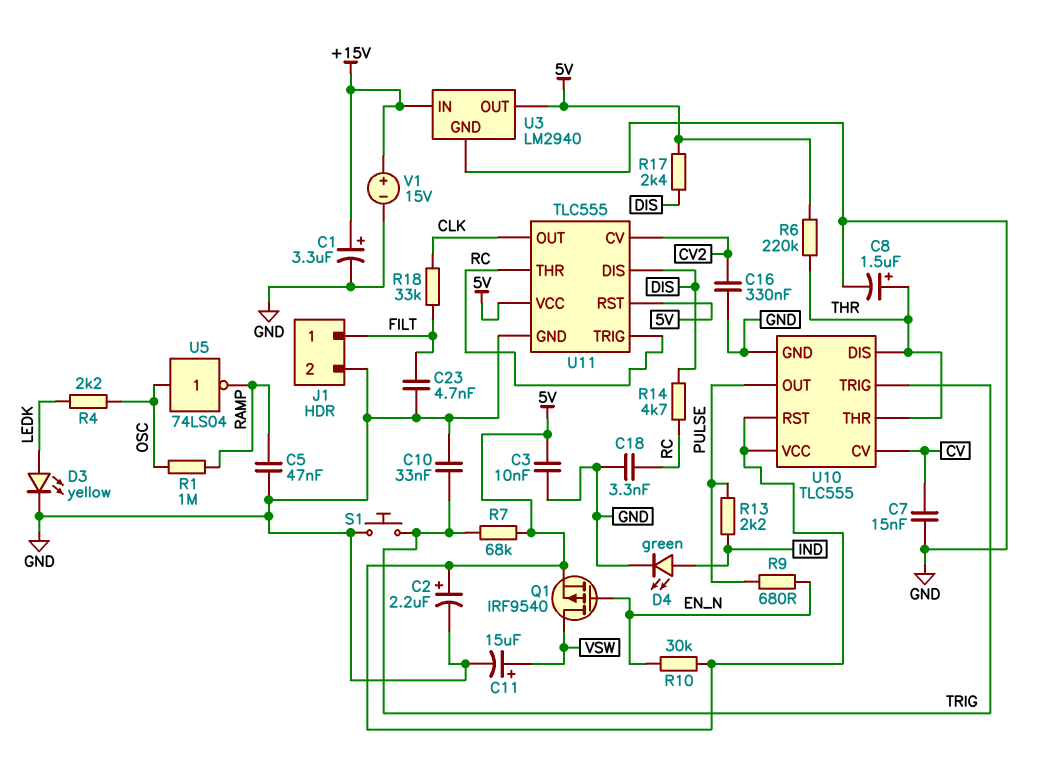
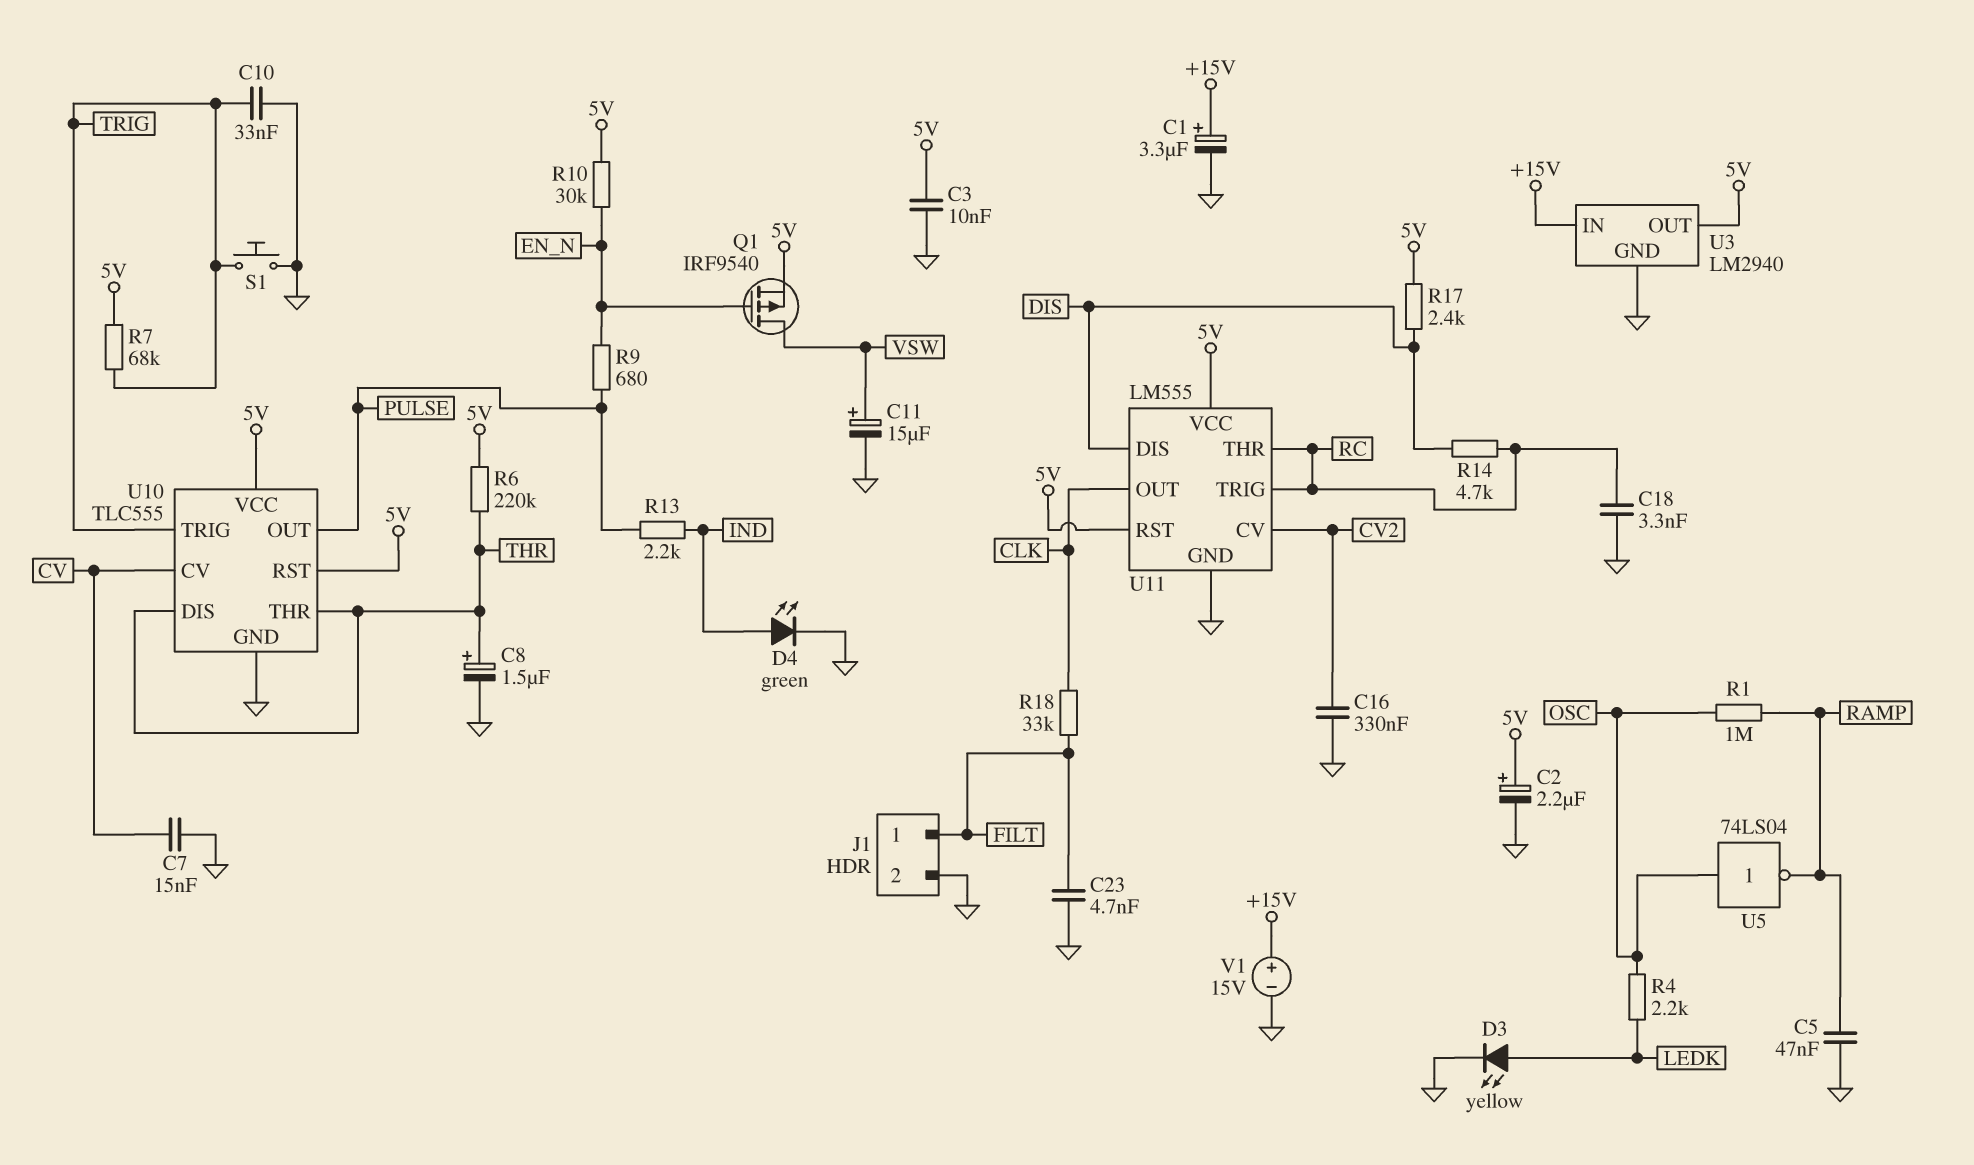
U11: TLC555 -> LM555

